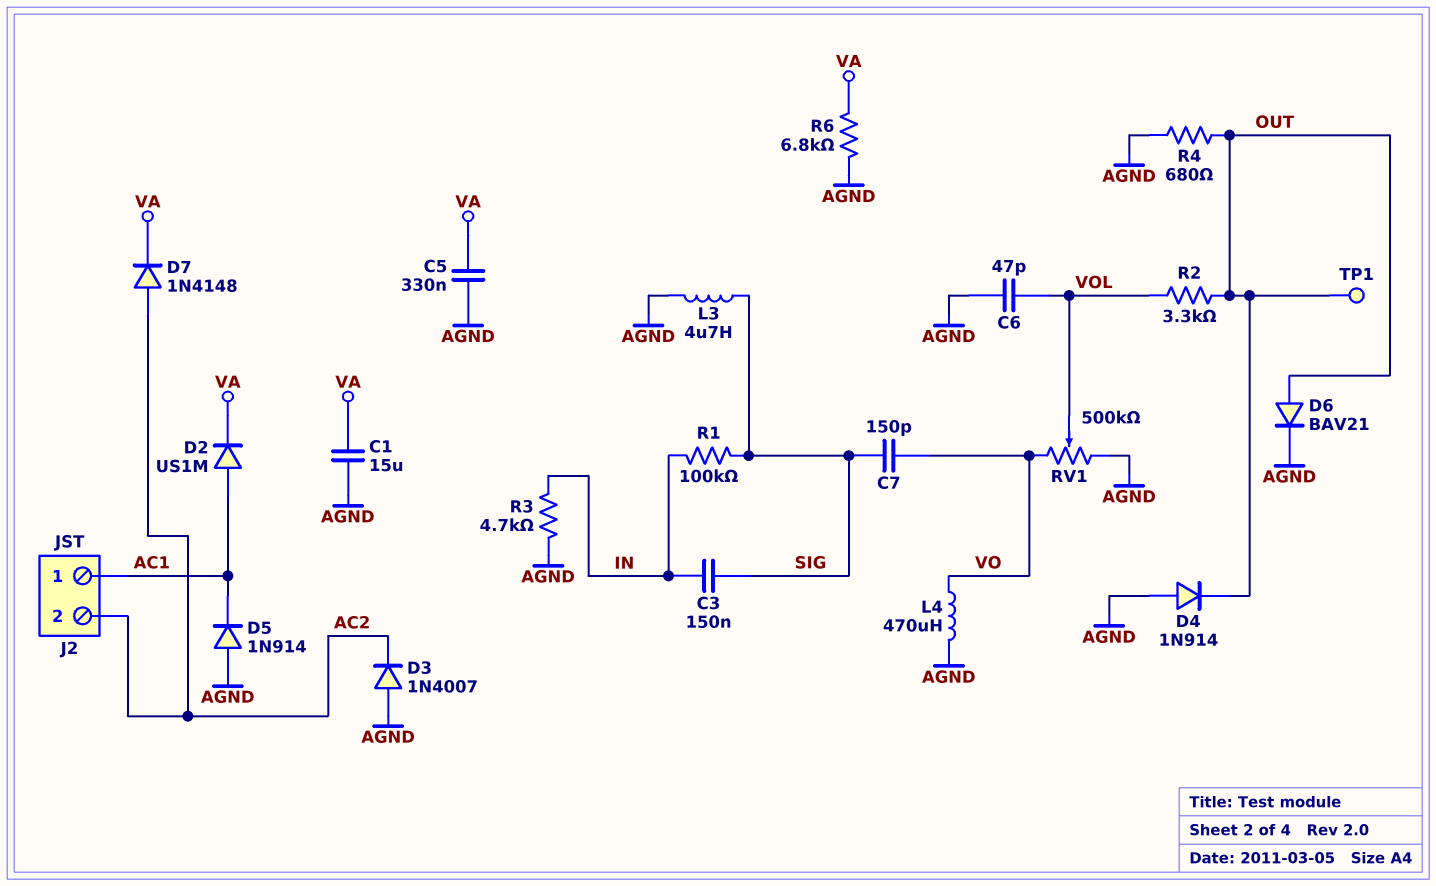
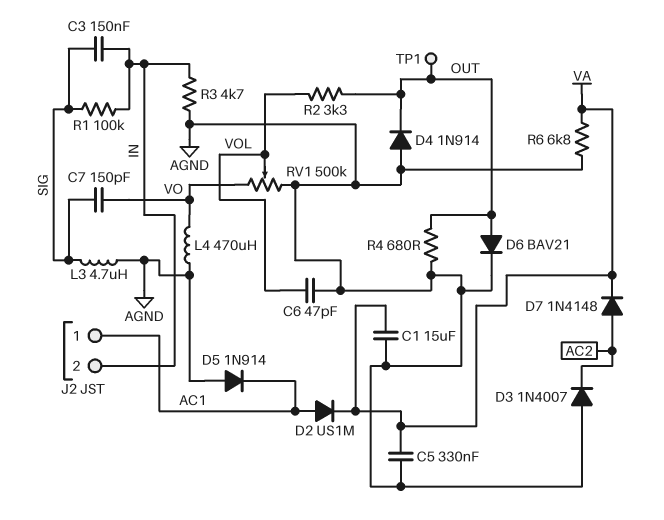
J2 pin 2: AC2 -> IN

